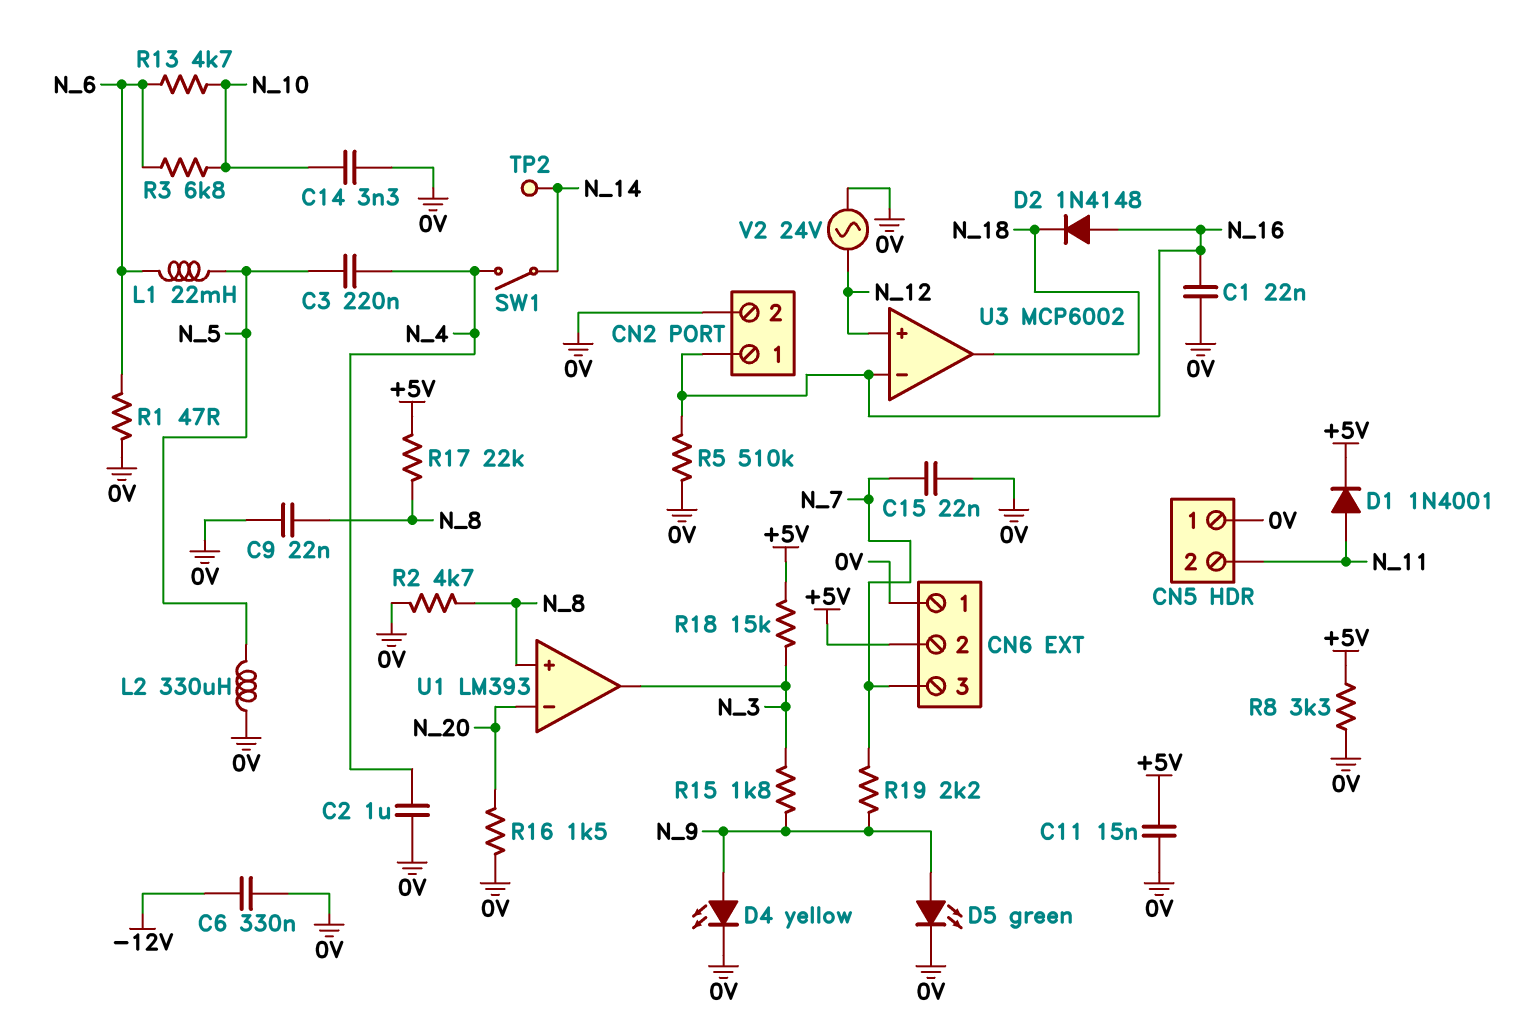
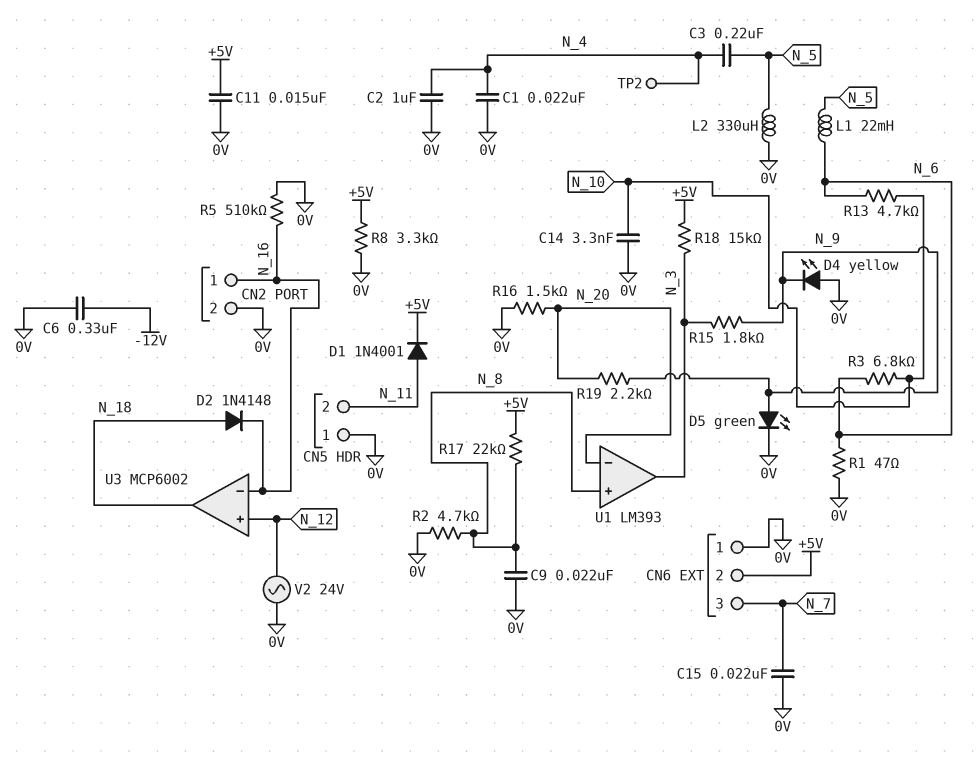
C1: 22nF (0V, N_16) -> 22nF (0V, N_4)
D2: diode 1N4148 (A N_16, K N_18) -> diode 1N4148 (A N_18, K N_16)
D4: LED yellow (A N_9, K 0V) -> LED yellow (A 0V, K N_9)
R19: 2.2k (N_7, N_9) -> 2.2k (N_9, N_20)
SW1: switch (N_4, N_14) -> none
TP2: test point (N_14) -> test point (N_4)

